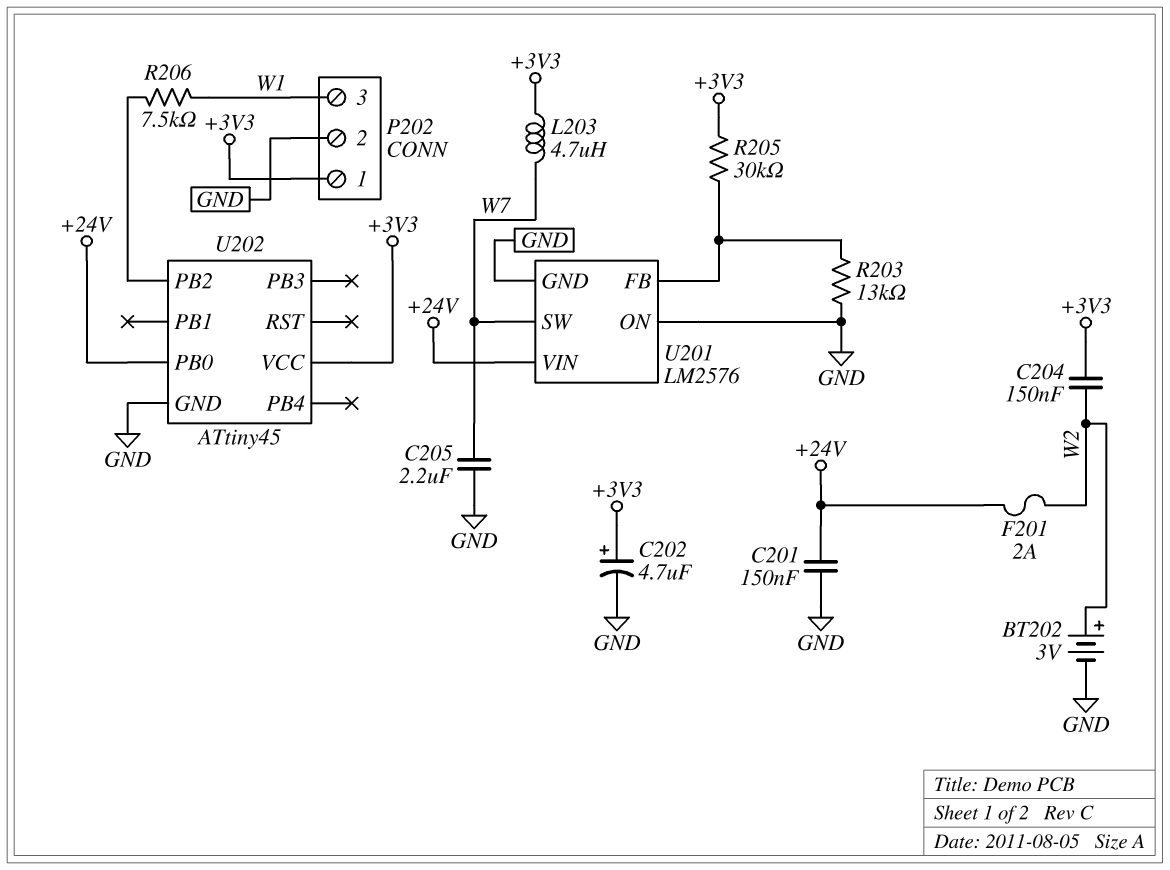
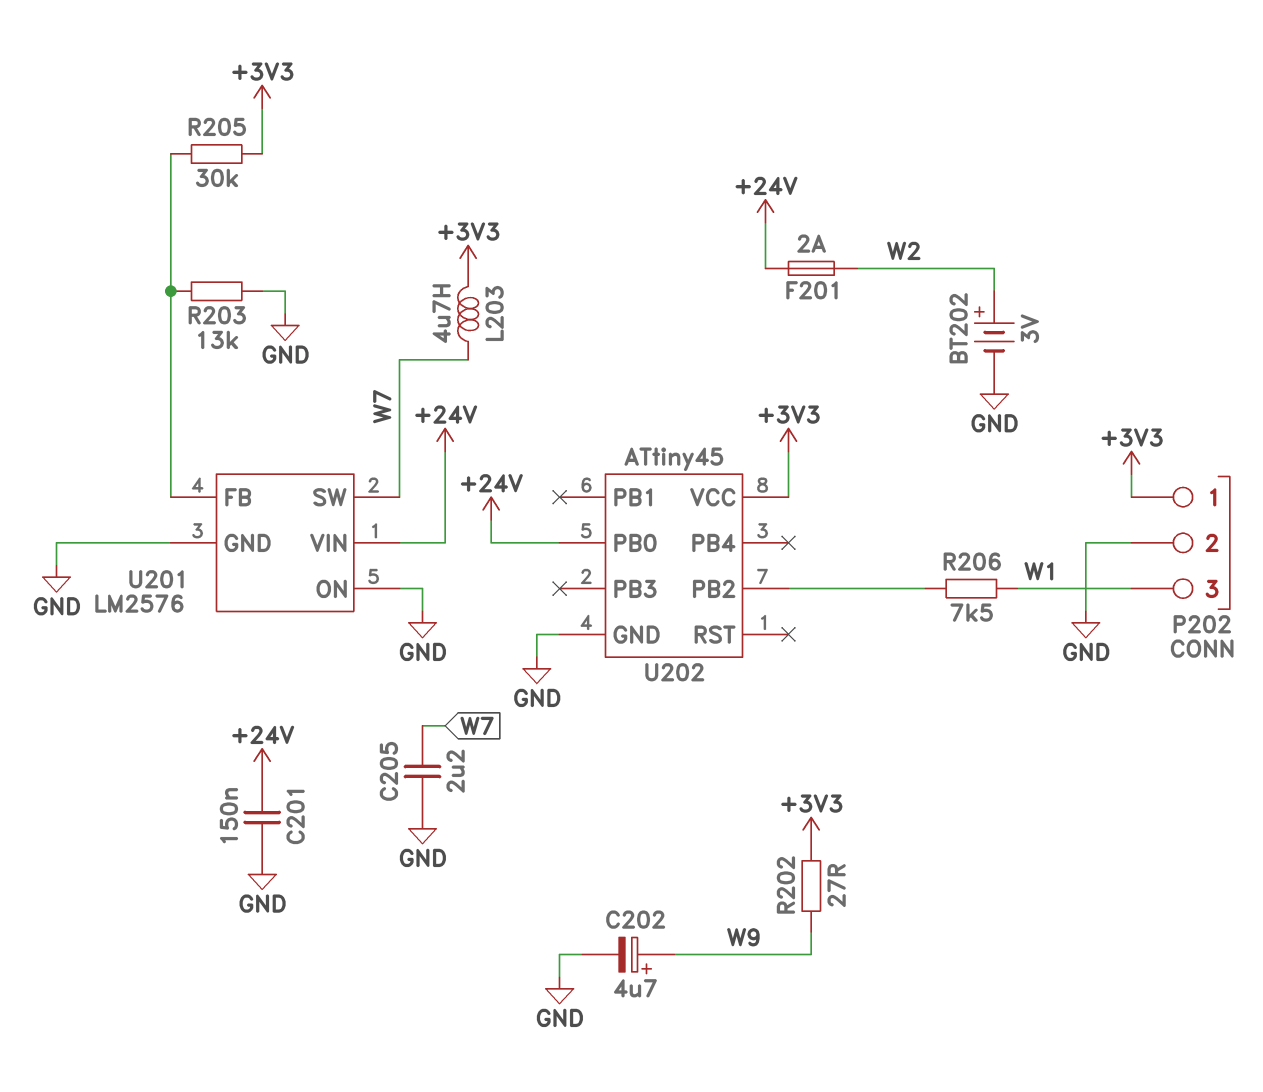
C202: 4.7uF (plus +3V3, minus GND) -> 4.7uF (plus W9, minus GND)
C204: 150nF (+3V3, W2) -> none
R202: none -> 27 (+3V3, W9)

